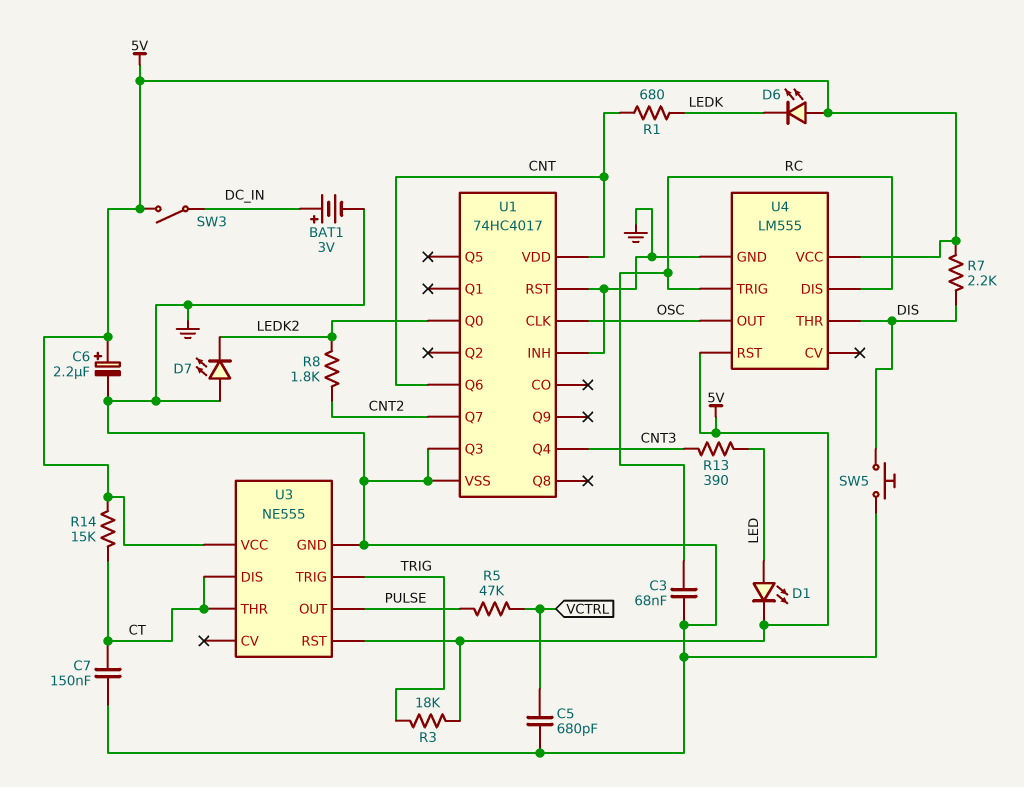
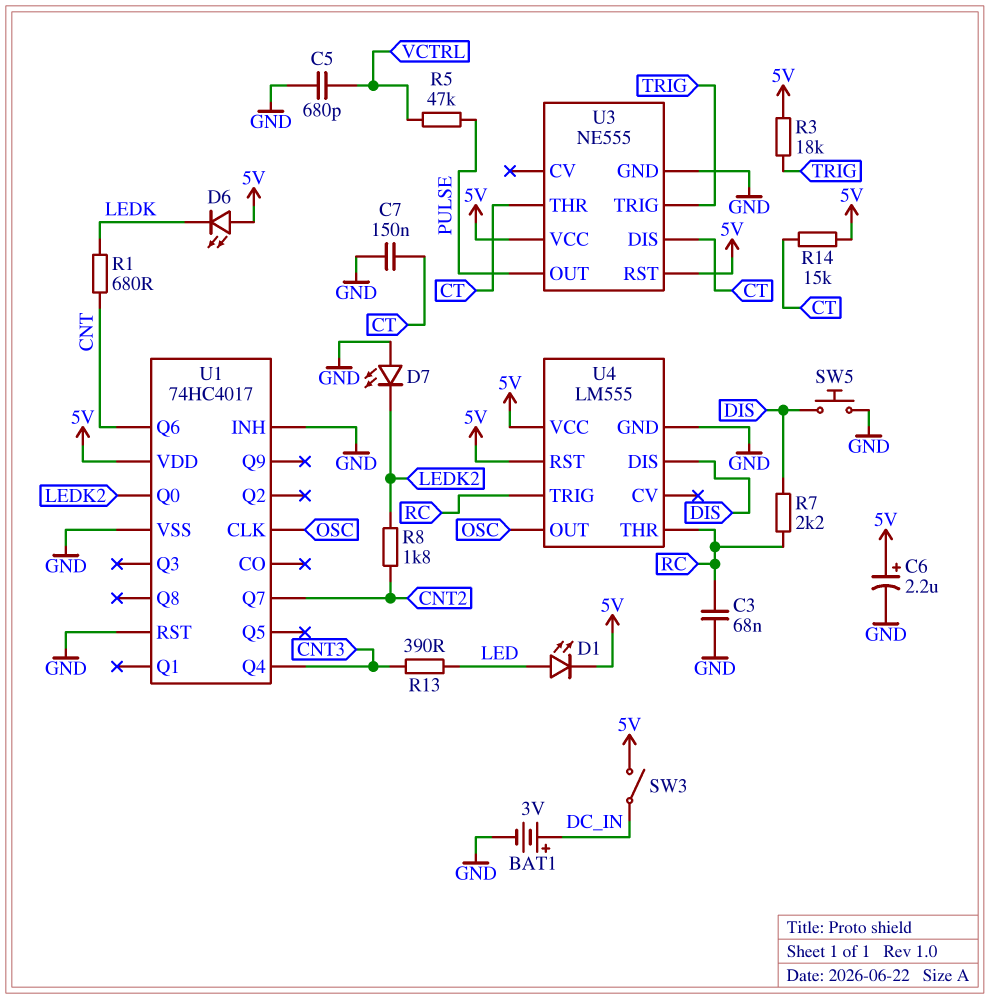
R7: 2.2k (5V, DIS) -> 2.2k (DIS, RC)
U1 pin Q3: GND -> none
U1 pin VDD: CNT -> 5V
U4 pin DIS: RC -> DIS
U4 pin THR: DIS -> RC

